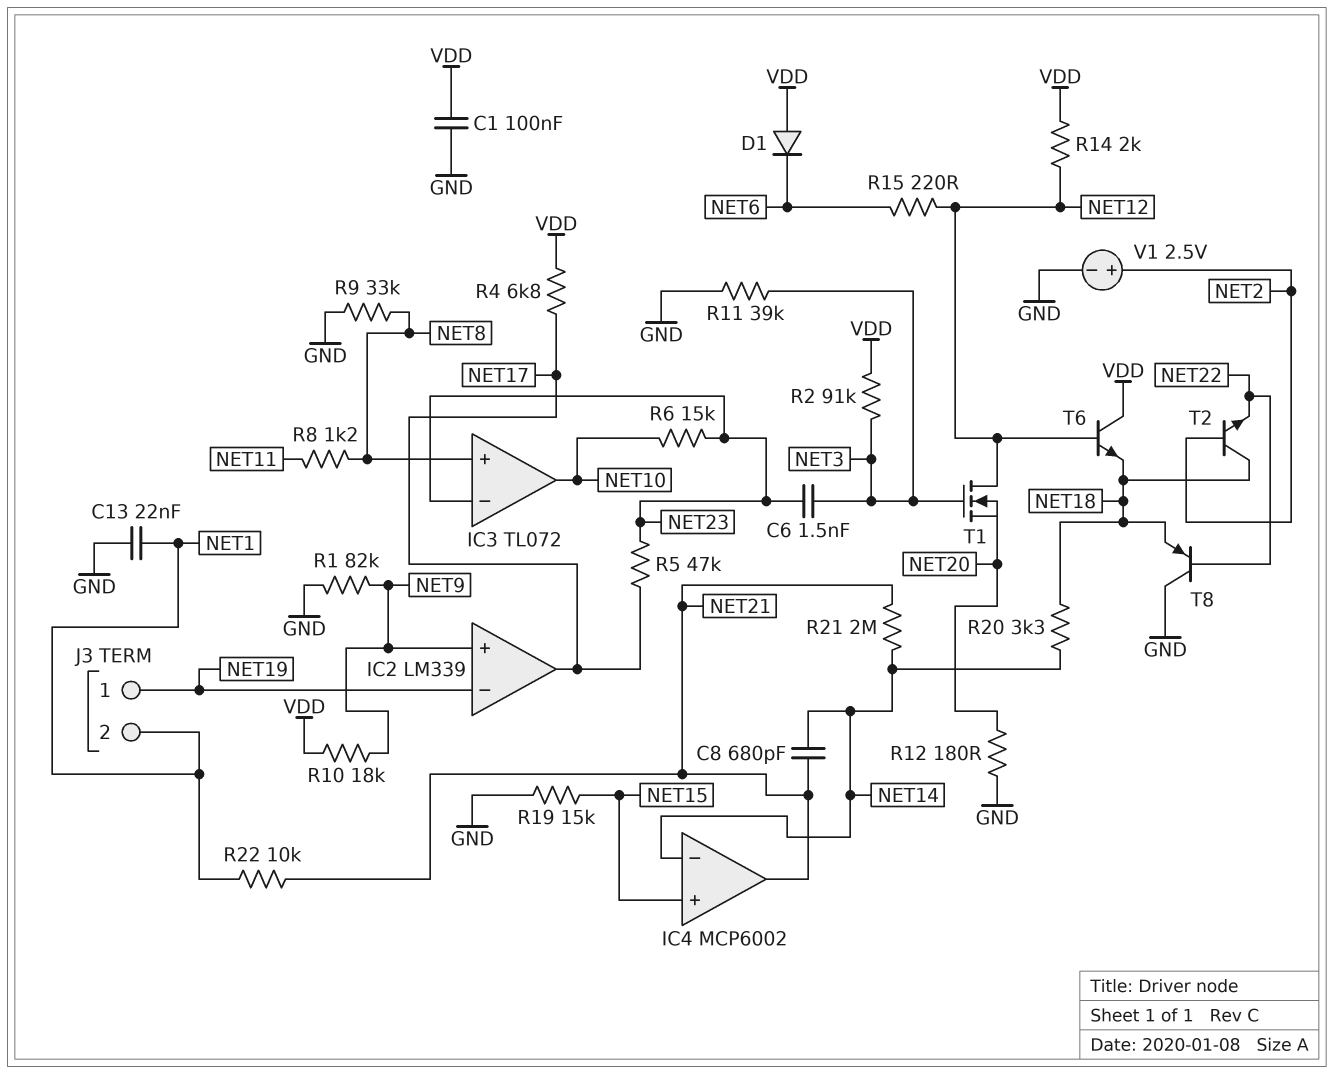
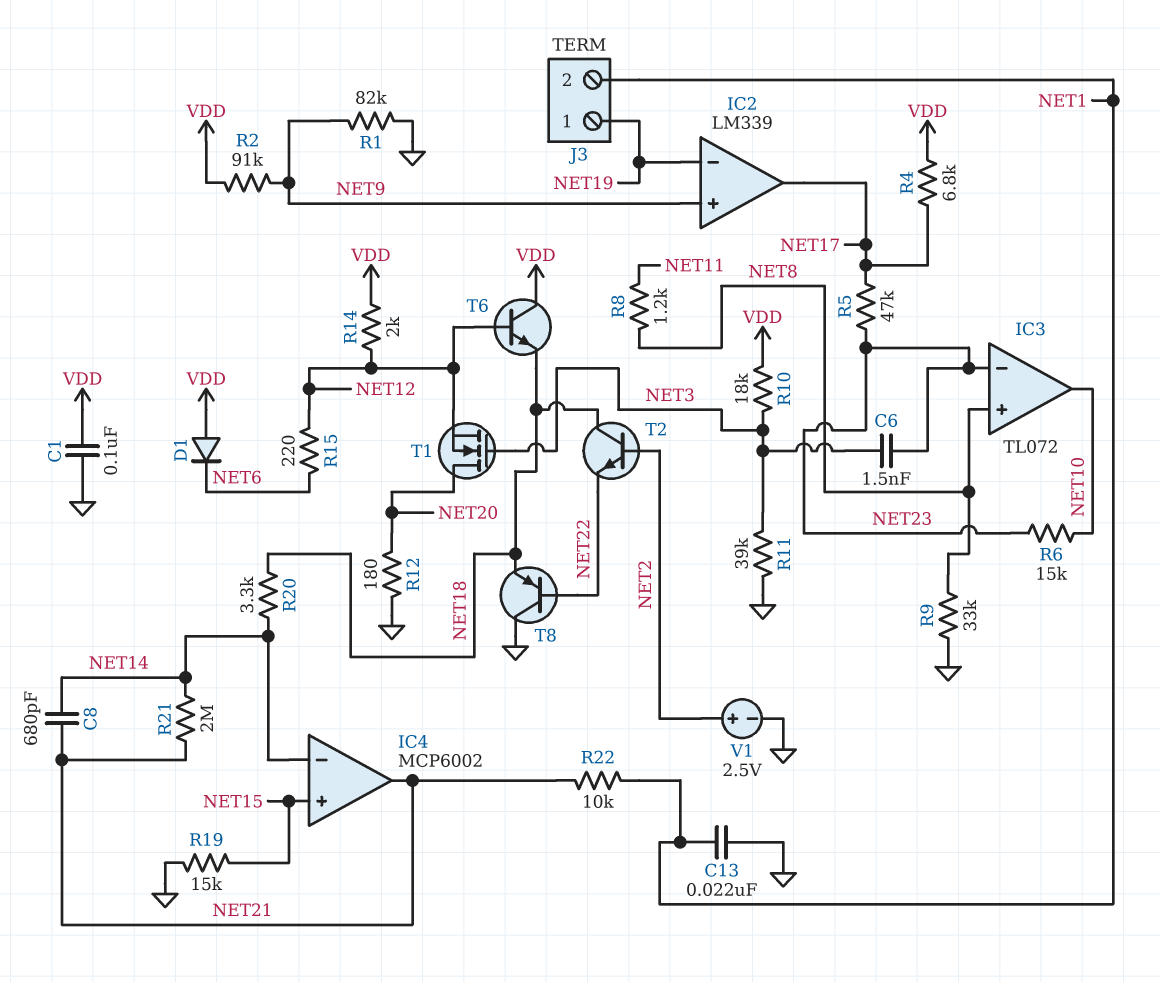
R2: 91k (NET3, VDD) -> 91k (NET9, VDD)
R10: 18k (NET9, VDD) -> 18k (NET3, VDD)
T1: NMOS (G NET3, D NET12, S NET20) -> NMOS (G NET3, D NET20, S NET12)

